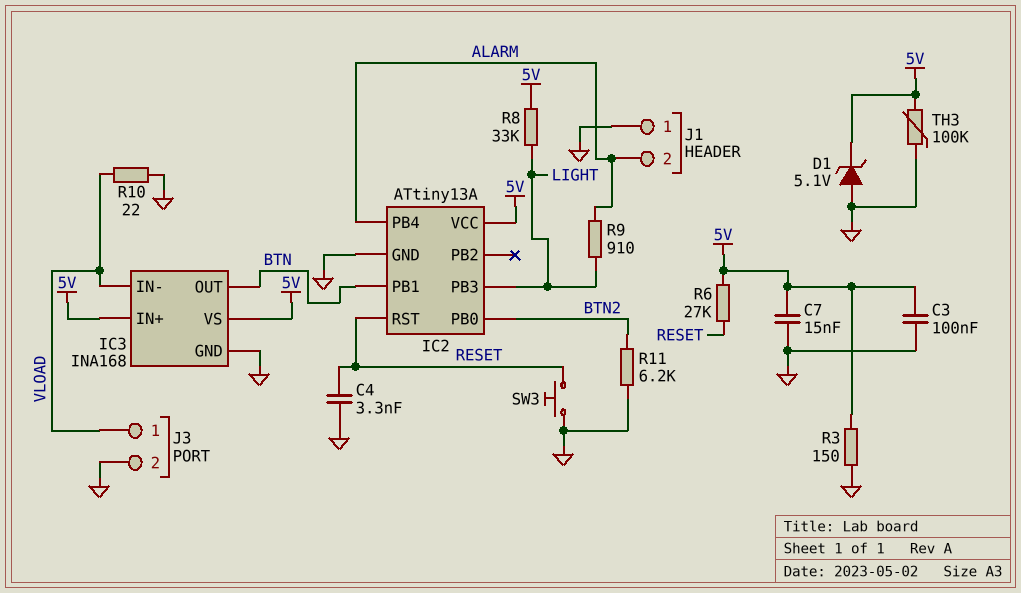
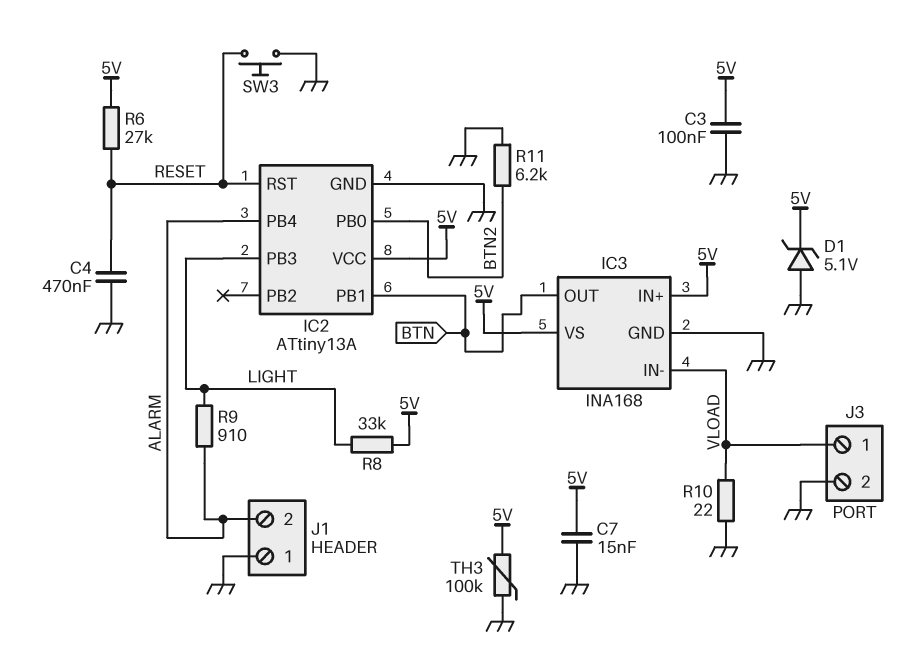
C4: 3.3nF (GND, RESET) -> 470nF (GND, RESET)
R3: 150 (5V, GND) -> none

